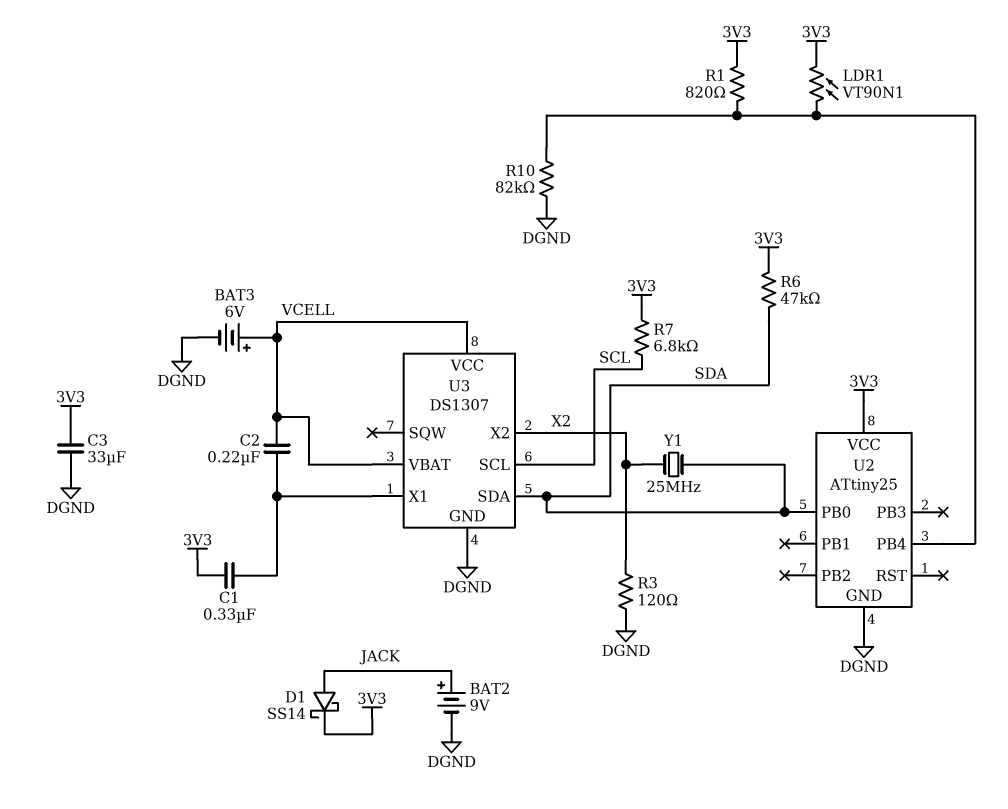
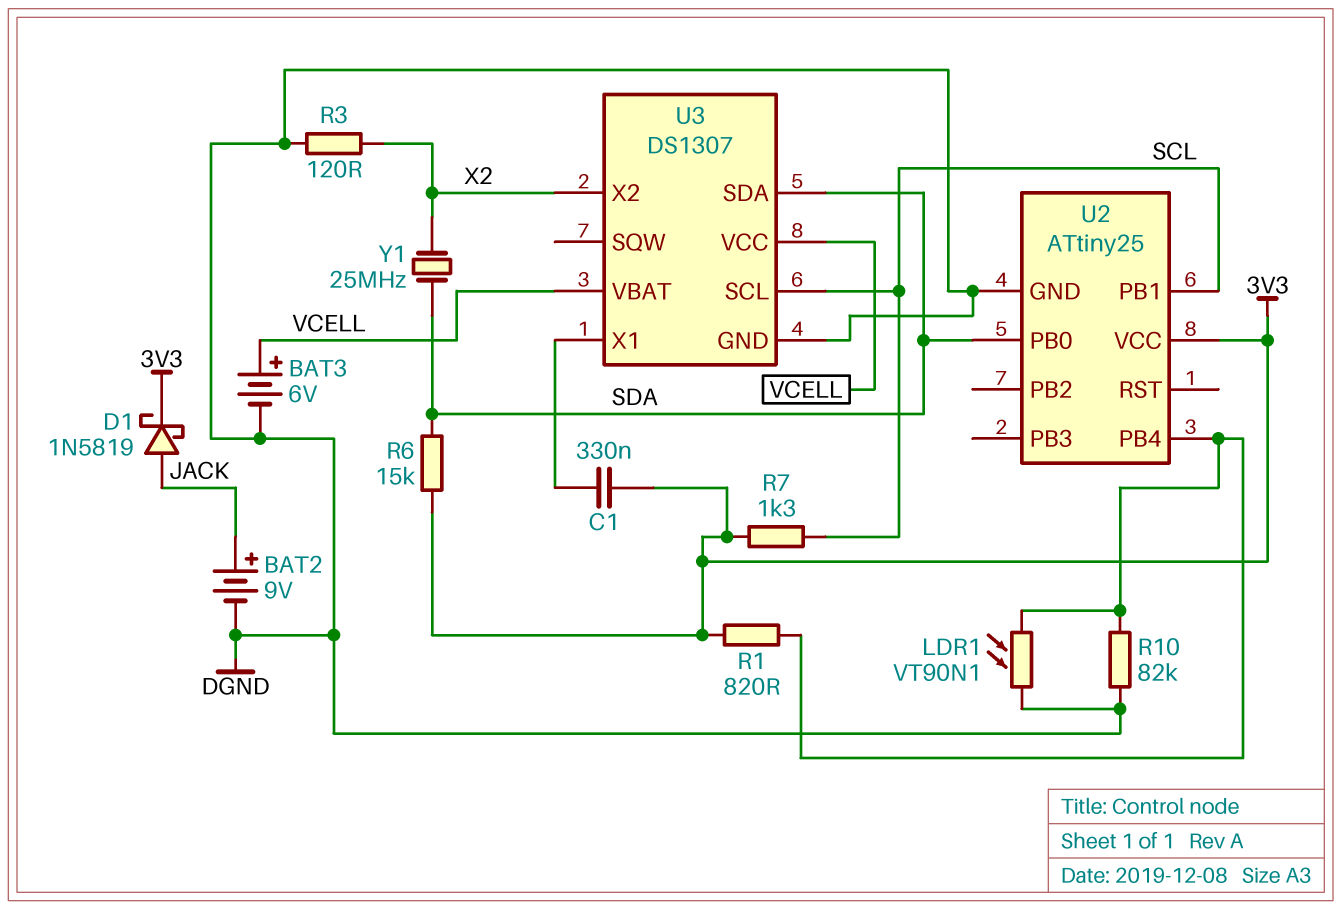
C2: 220nF (U3/X1, VCELL) -> none
C3: 33uF (3V3, DGND) -> none
D1: schottky SS14 (A JACK, K 3V3) -> schottky 1N5819 (A JACK, K 3V3)
LDR1: VT90N1 (3V3, U2/PB4) -> VT90N1 (DGND, U2/PB4)
R6: 47k (3V3, SDA) -> 15k (3V3, SDA)
R7: 6.8k (3V3, SCL) -> 1.3k (3V3, SCL)
U2 pin PB1: none -> SCL

